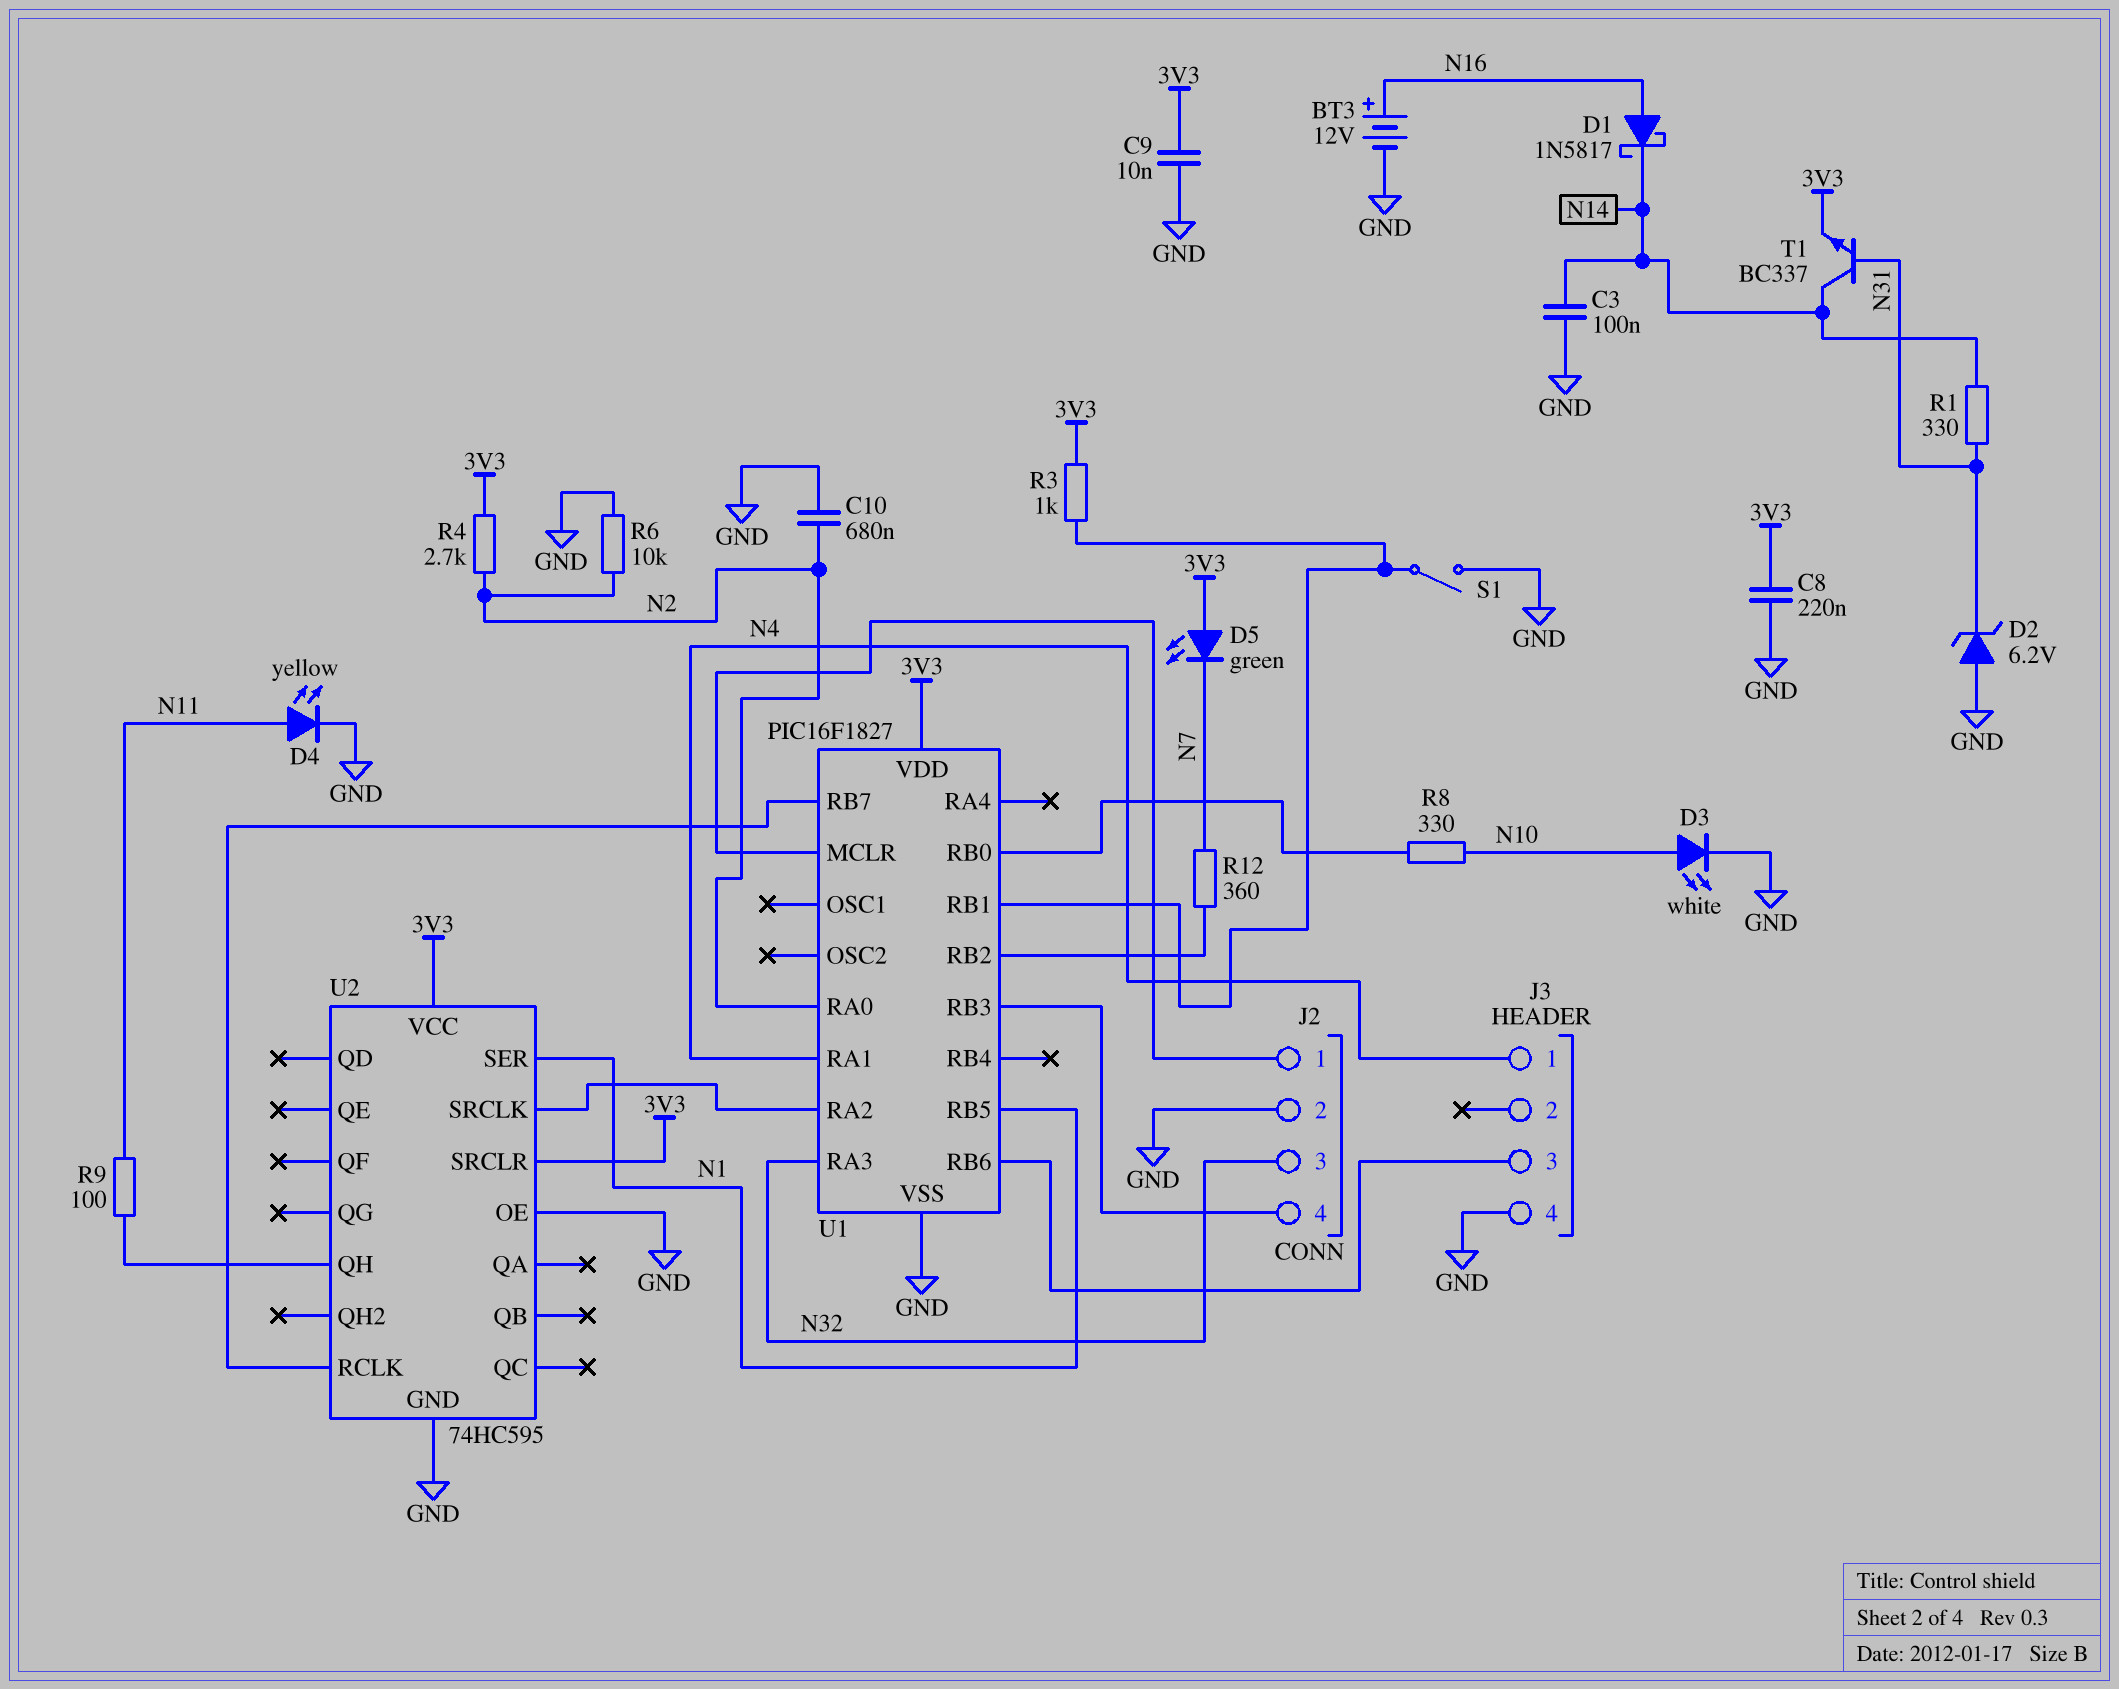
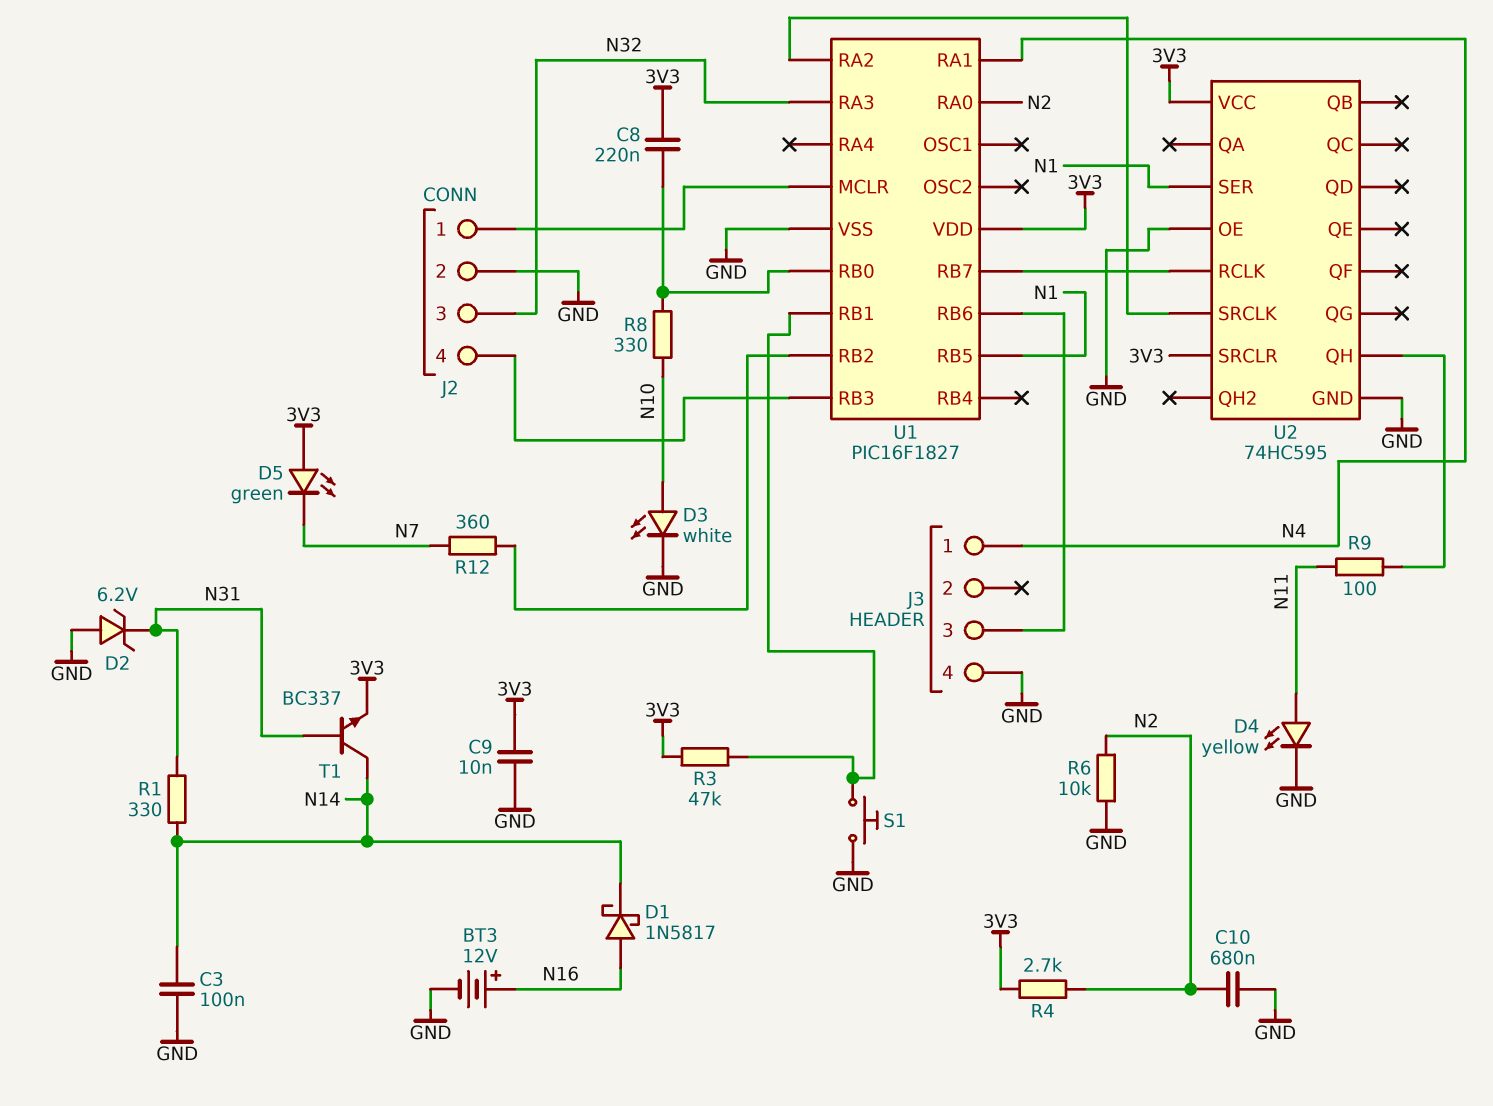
C8: 220nF (3V3, GND) -> 220nF (3V3, U1/RB0)
R3: 1k (3V3, U1/RB1) -> 47k (3V3, U1/RB1)
S1: switch (GND, U1/RB1) -> button (GND, U1/RB1)

